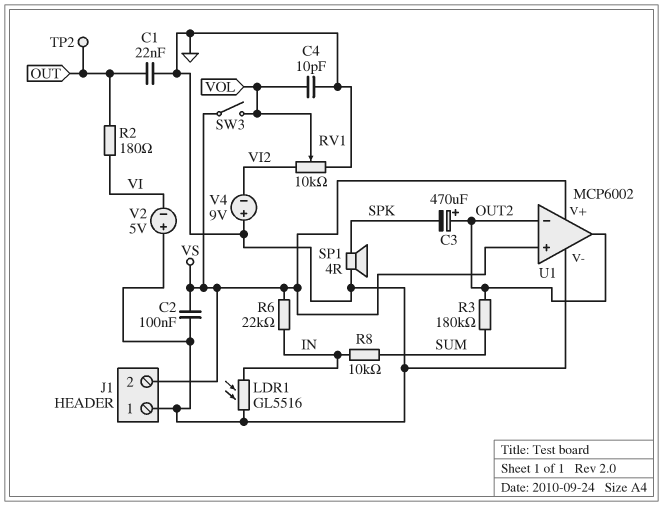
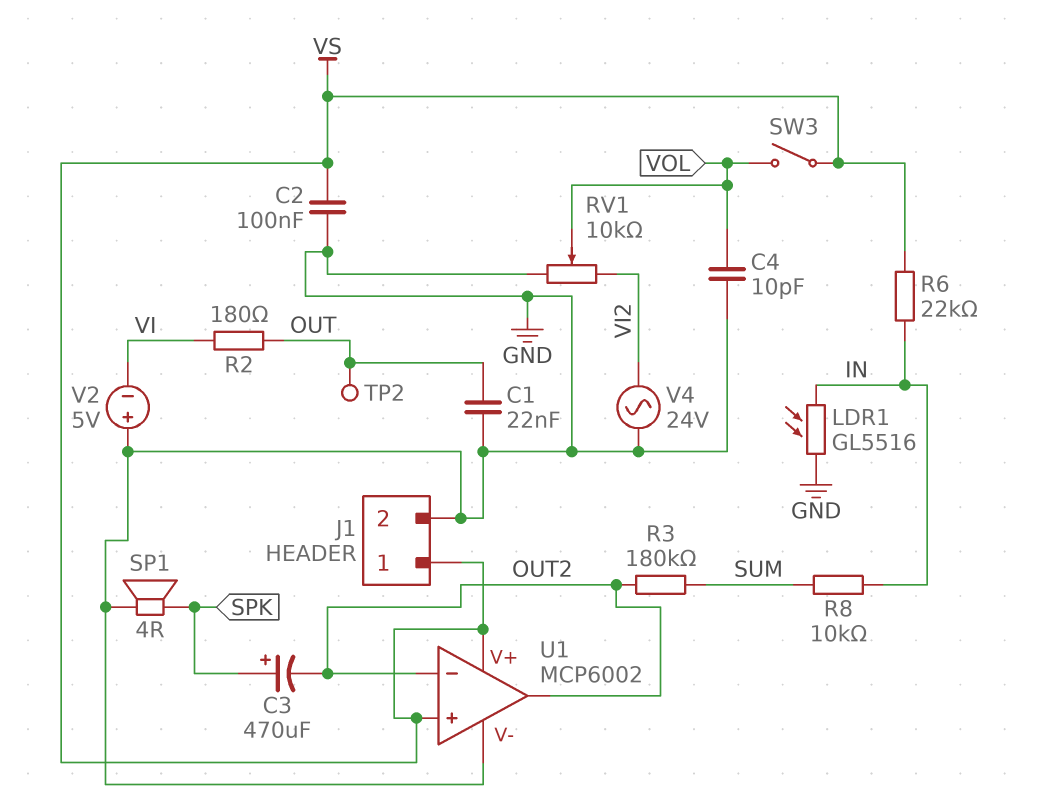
C3: 470uF (plus OUT2, minus SPK) -> 470uF (plus SPK, minus OUT2)
J1 pin 1: GND -> VS
J1 pin 2: VS -> GND
V4: 9V (plus GND, minus VI2) -> AC 24V (GND, VI2)

